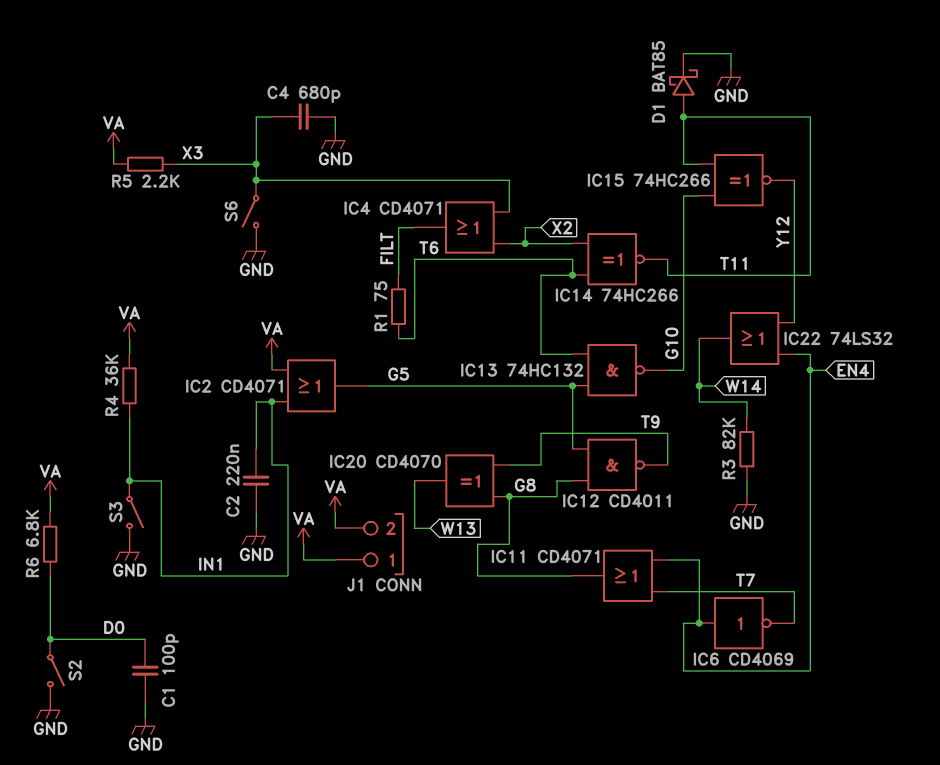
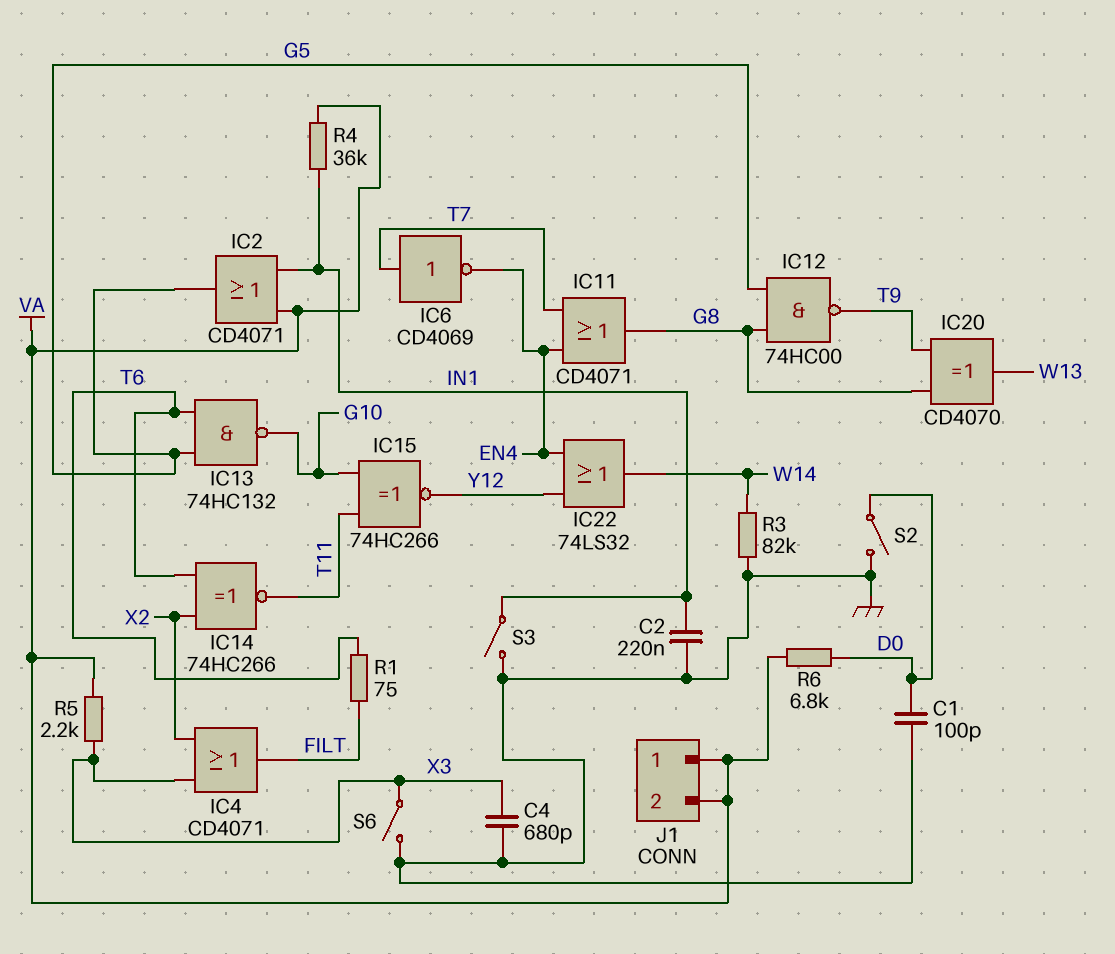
D1: schottky BAT85 (A T11, K GND) -> none
IC6: NOT CD4069 (in EN4, out T7) -> NOT CD4069 (in T7, out EN4)
IC12: NAND CD4011 (in G5, in G8, out T9) -> NAND 74HC00 (in G5, in G8, out T9)

